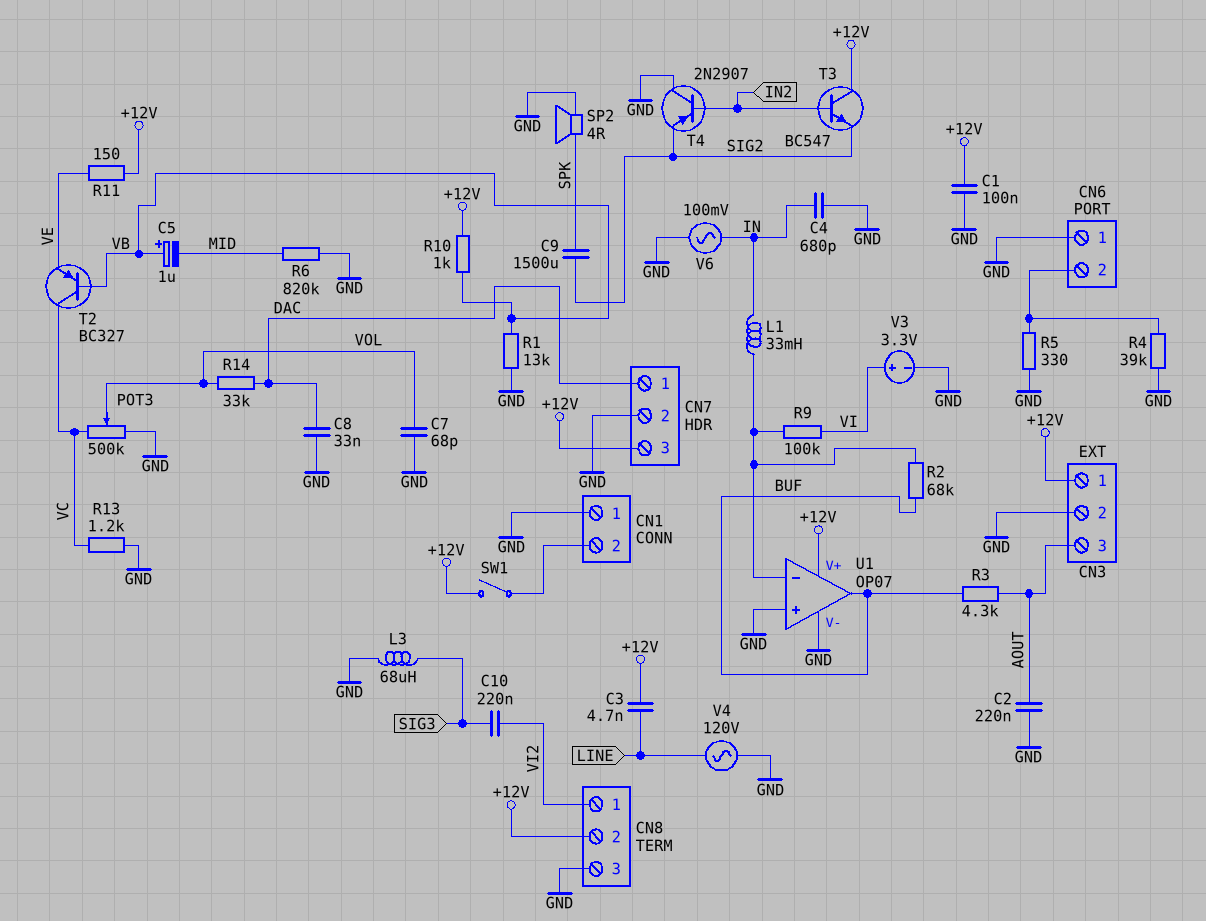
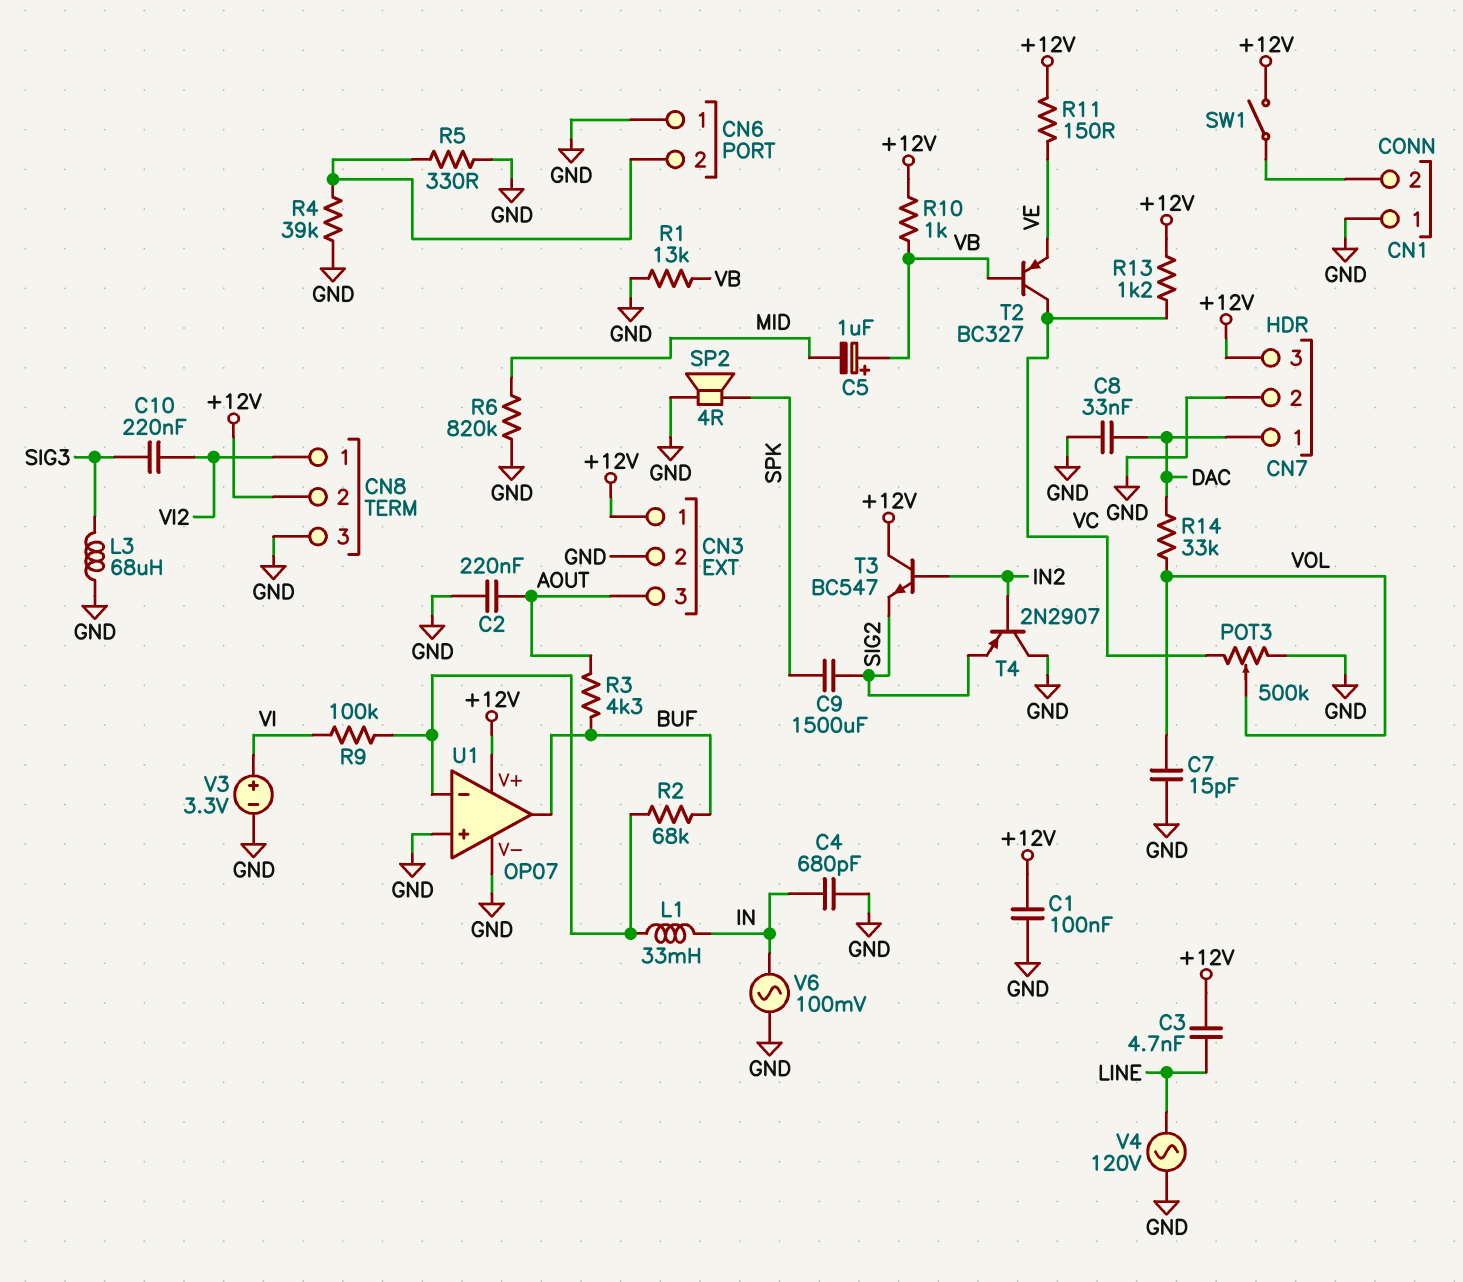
C7: 68pF (GND, VOL) -> 15pF (GND, VOL)
R13: 1.2k (GND, VC) -> 1.2k (+12V, VC)

